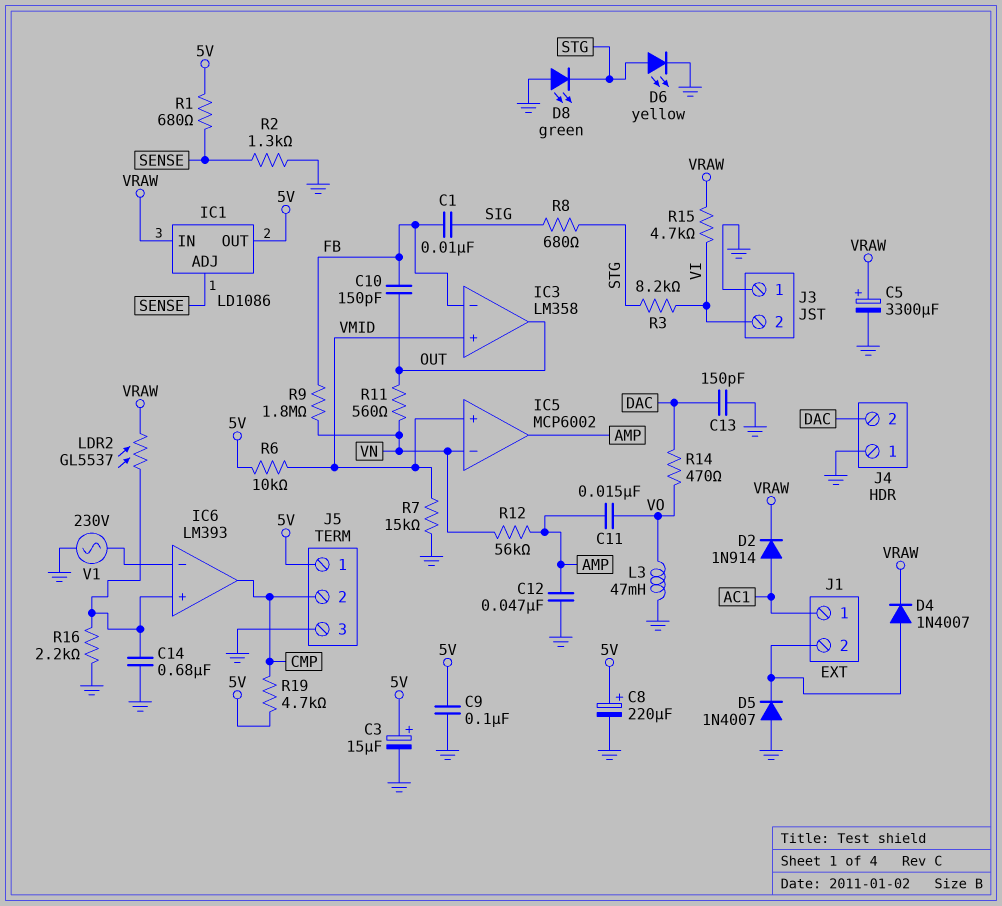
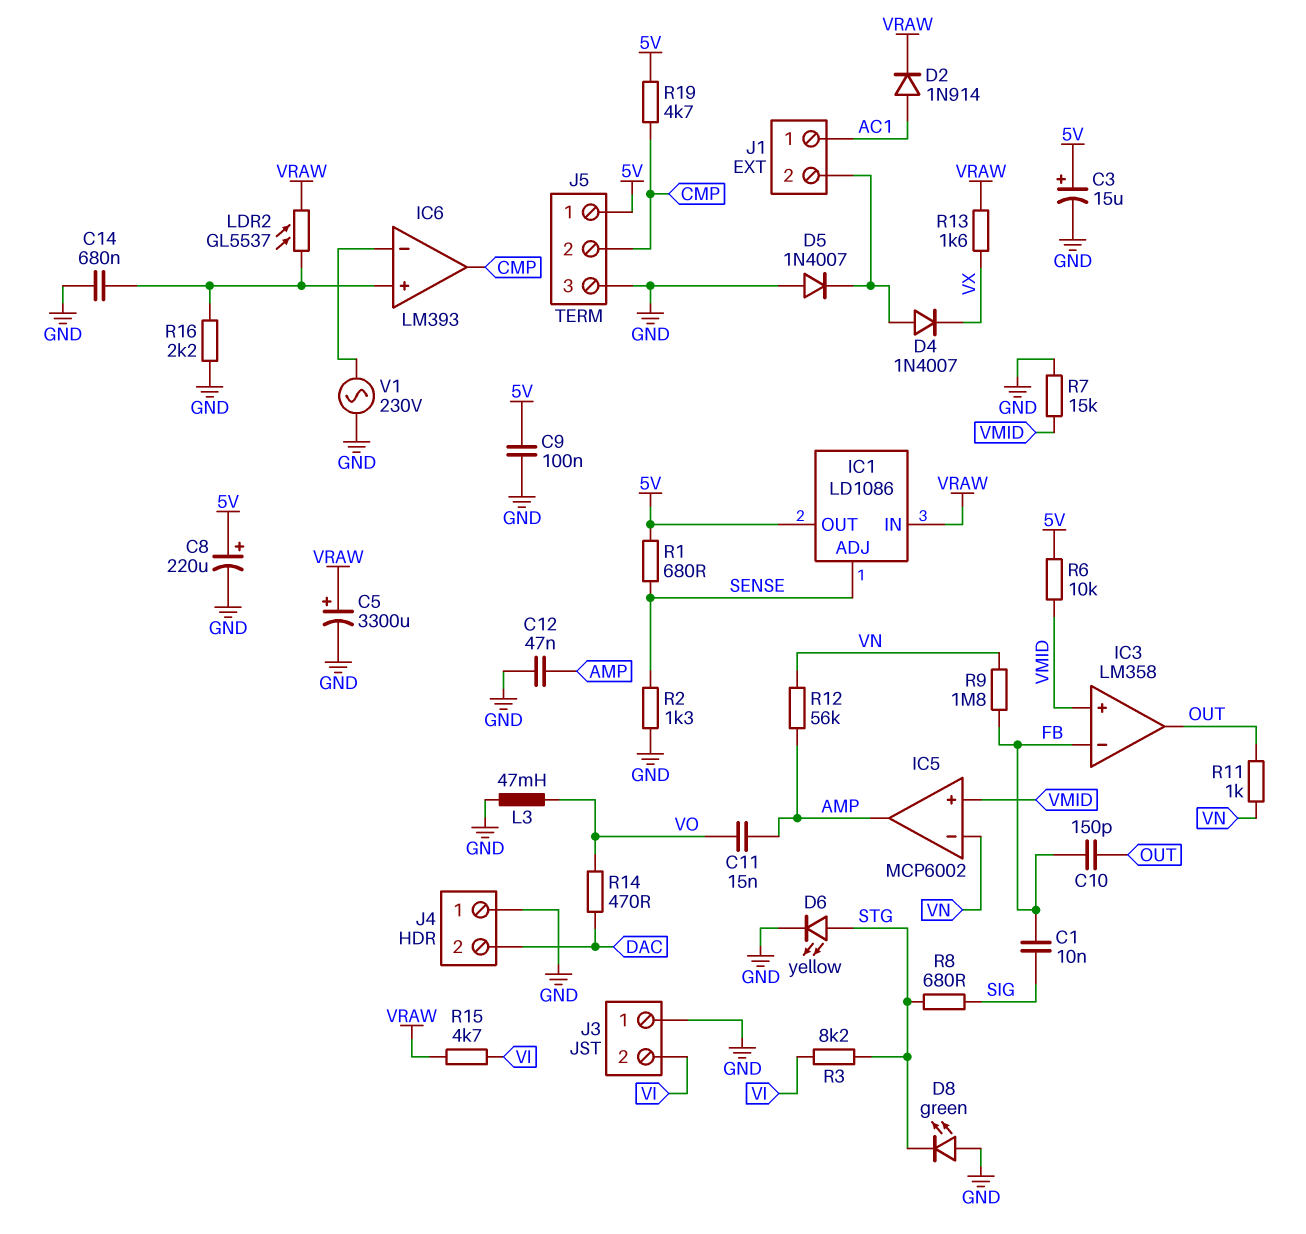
C13: 150pF (DAC, GND) -> none
D4: diode 1N4007 (A J1/2, K VRAW) -> diode 1N4007 (A J1/2, K VX)
R11: 560 (OUT, VN) -> 1k (OUT, VN)
R13: none -> 1.6k (VRAW, VX)

